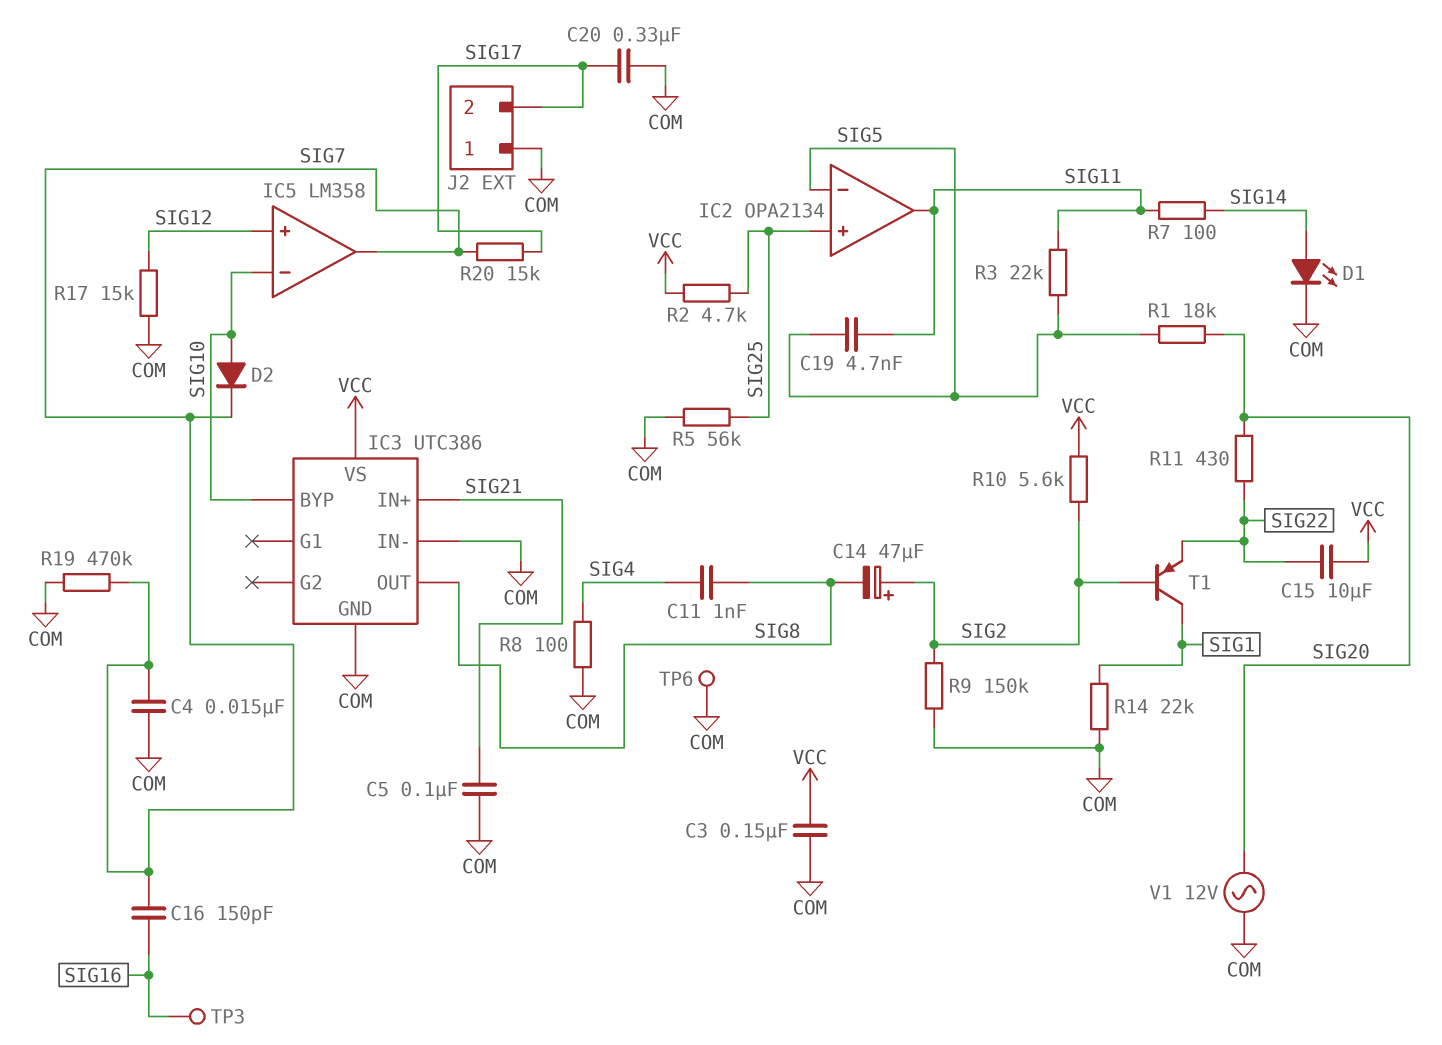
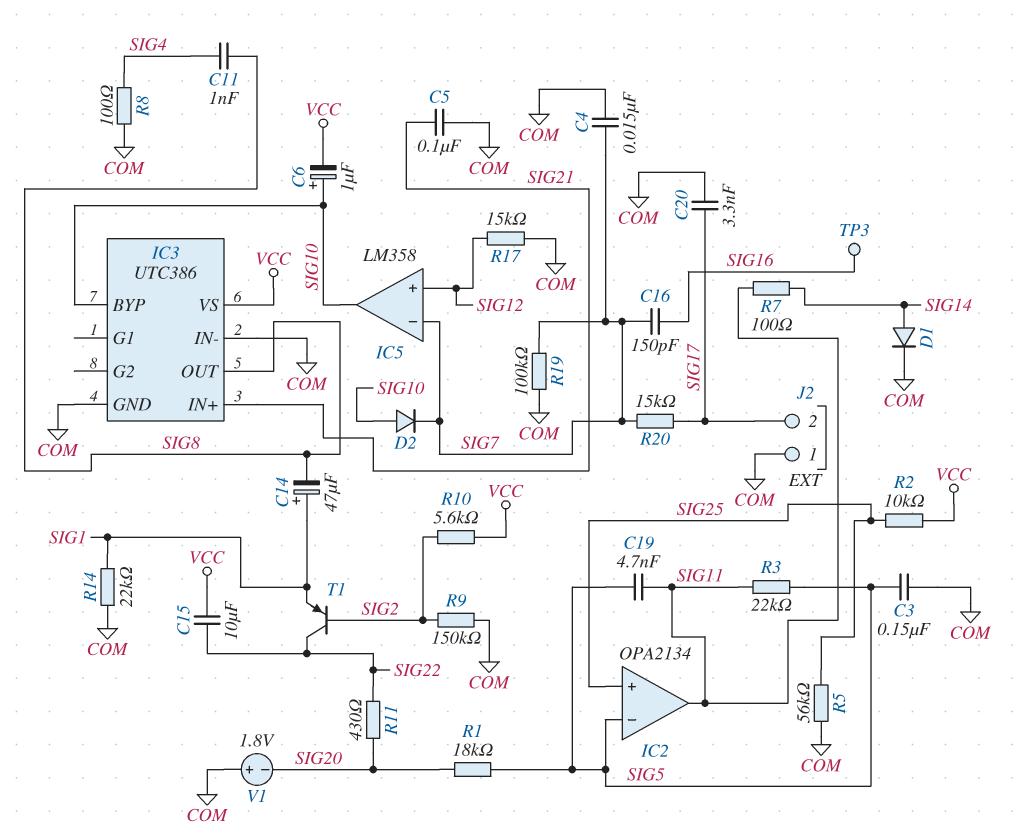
C3: 150nF (COM, VCC) -> 150nF (COM, SIG5)
C6: none -> 1uF (plus SIG10, minus VCC)
C14: 47uF (plus SIG2, minus SIG8) -> 47uF (plus SIG1, minus SIG8)
C20: 330nF (COM, SIG17) -> 3.3nF (COM, SIG17)
D1: LED (A SIG14, K COM) -> diode (A SIG14, K COM)
IC5 pin in-: SIG10 -> SIG7
IC5 pin out: SIG7 -> SIG10
R2: 4.7k (SIG25, VCC) -> 10k (SIG25, VCC)
R19: 470k (COM, SIG7) -> 100k (COM, SIG7)
T1: PNP (B SIG2, C SIG1, E SIG22) -> PNP (B SIG2, C SIG22, E SIG1)
TP6: test point (COM) -> none
V1: AC 12V (COM, SIG20) -> 1.8V (plus COM, minus SIG20)

